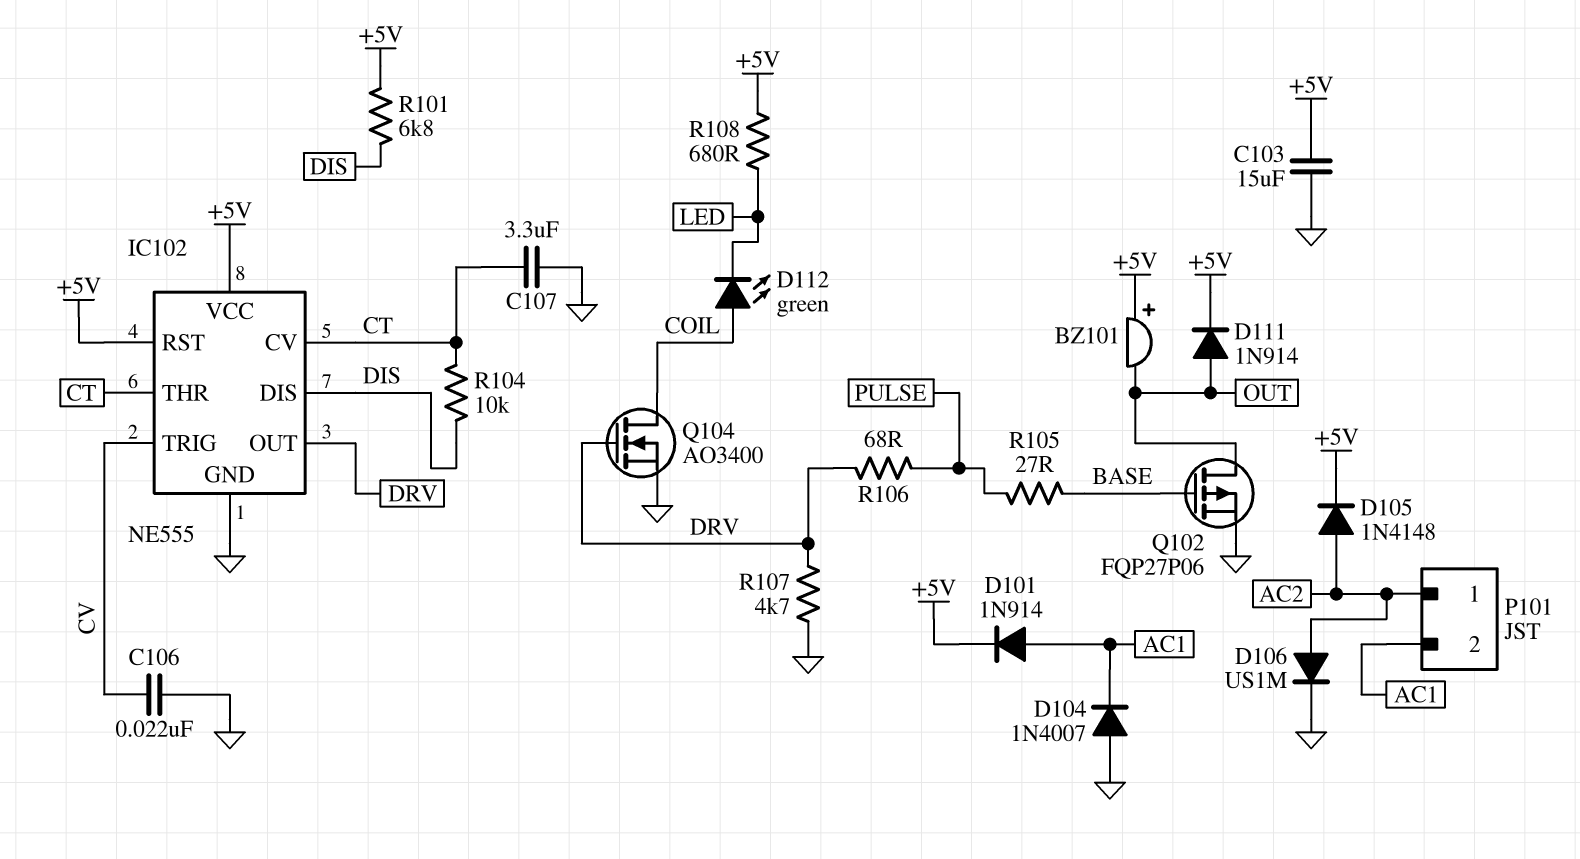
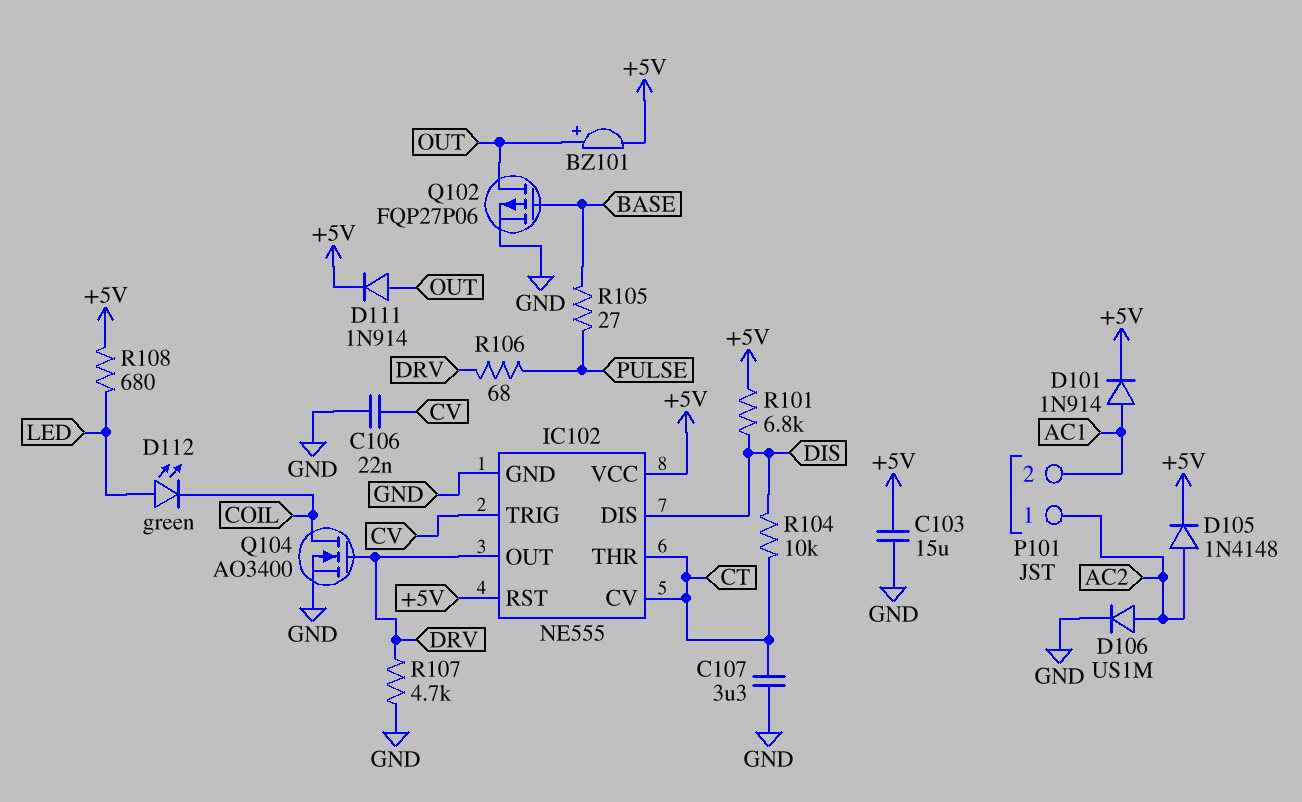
BZ101: buzzer (plus +5V, minus OUT) -> buzzer (plus OUT, minus +5V)
D104: diode 1N4007 (A GND, K AC1) -> none
D112: LED green (A COIL, K LED) -> LED green (A LED, K COIL)

